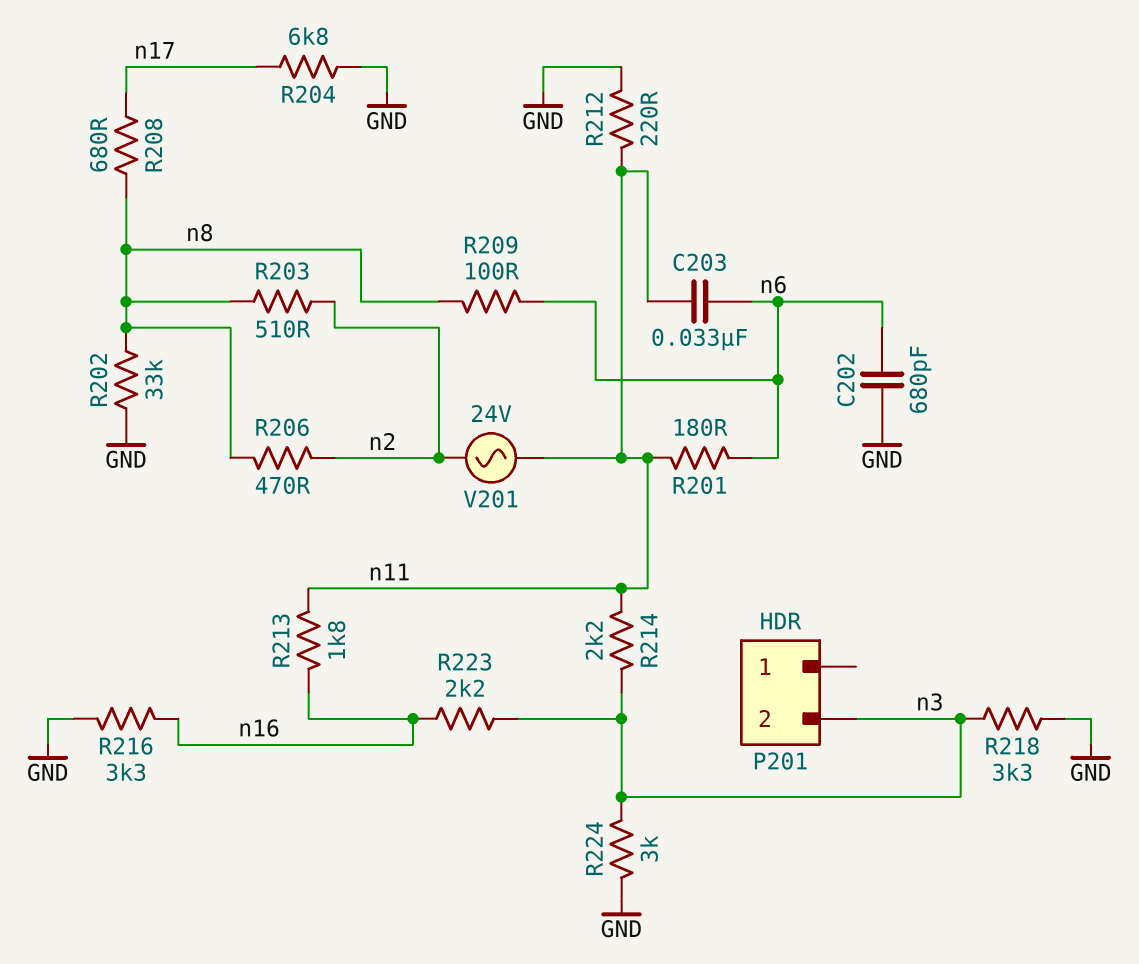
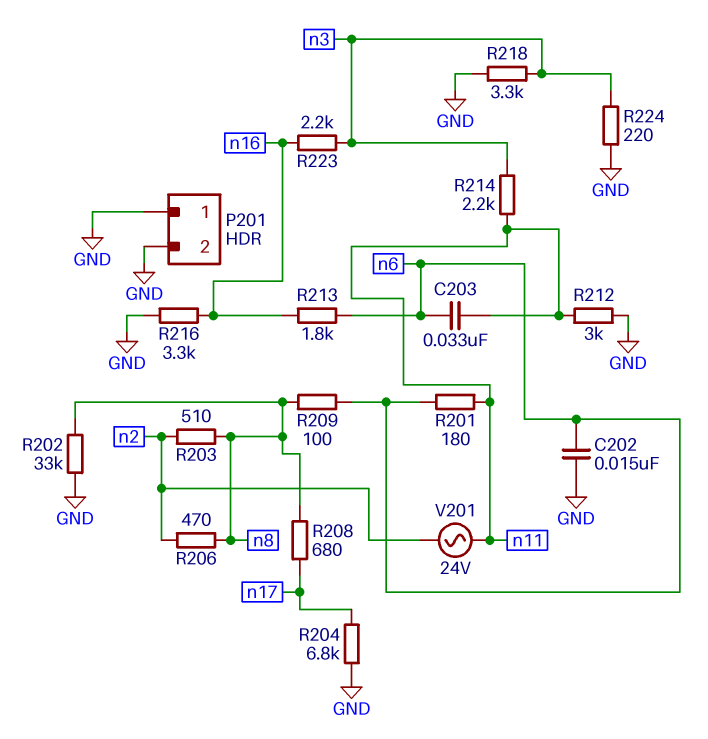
C202: 680pF (GND, n6) -> 15nF (GND, n6)
P201 pin 1: none -> GND
P201 pin 2: n3 -> GND
R212: 220 (GND, n11) -> 3k (GND, n11)
R213: 1.8k (n11, n16) -> 1.8k (n6, n16)
R224: 3k (GND, n3) -> 220 (GND, n3)

